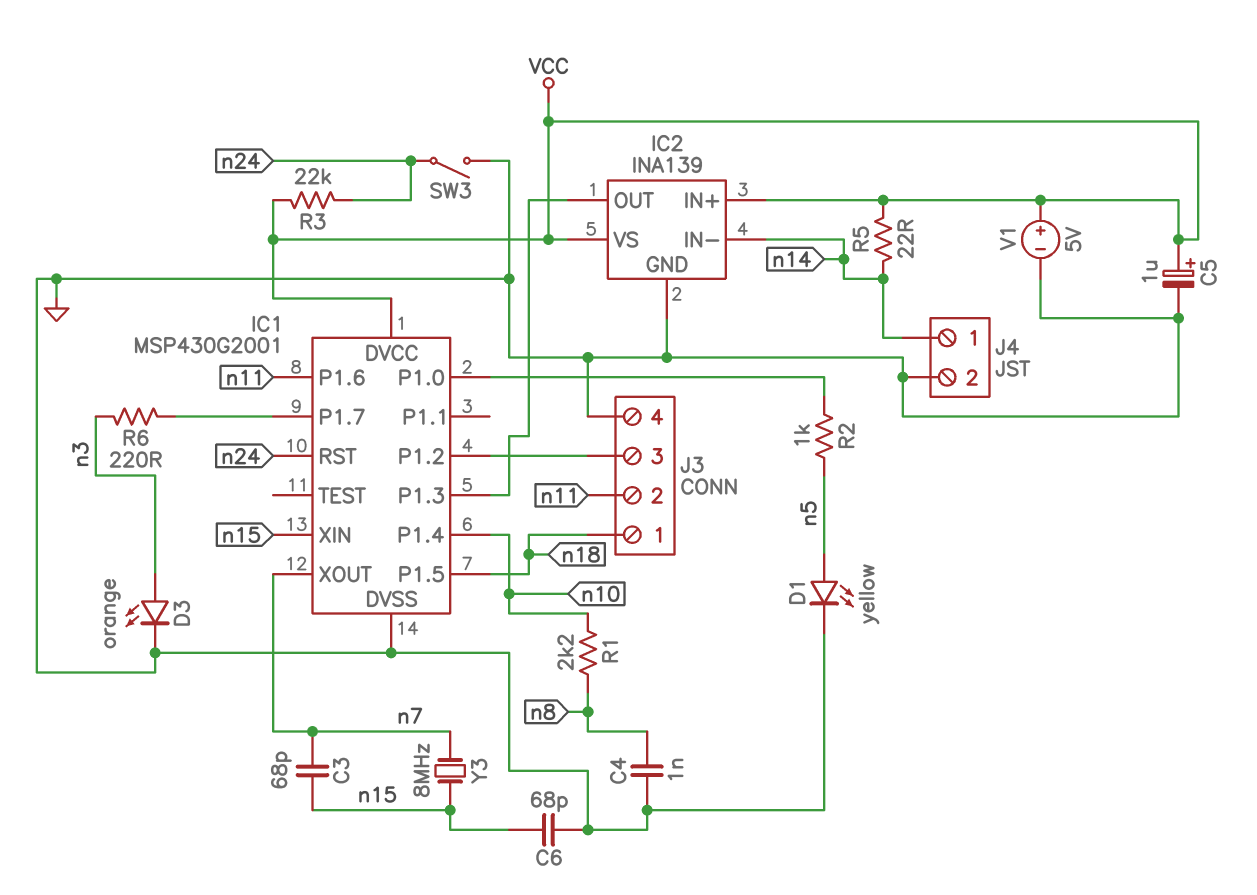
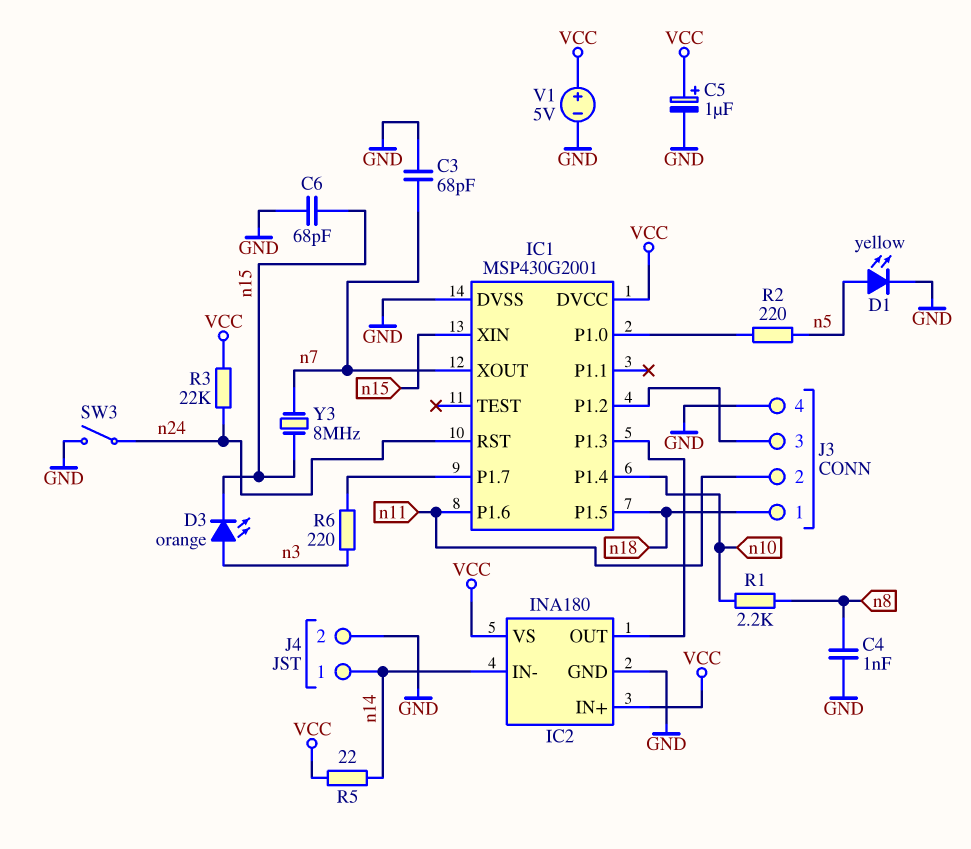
C3: 68pF (n7, n15) -> 68pF (GND, n7)
D3: LED orange (A n3, K GND) -> LED orange (A n3, K n15)
IC2: INA139 -> INA180
R2: 1k (IC1/P1.0, n5) -> 220 (IC1/P1.0, n5)

